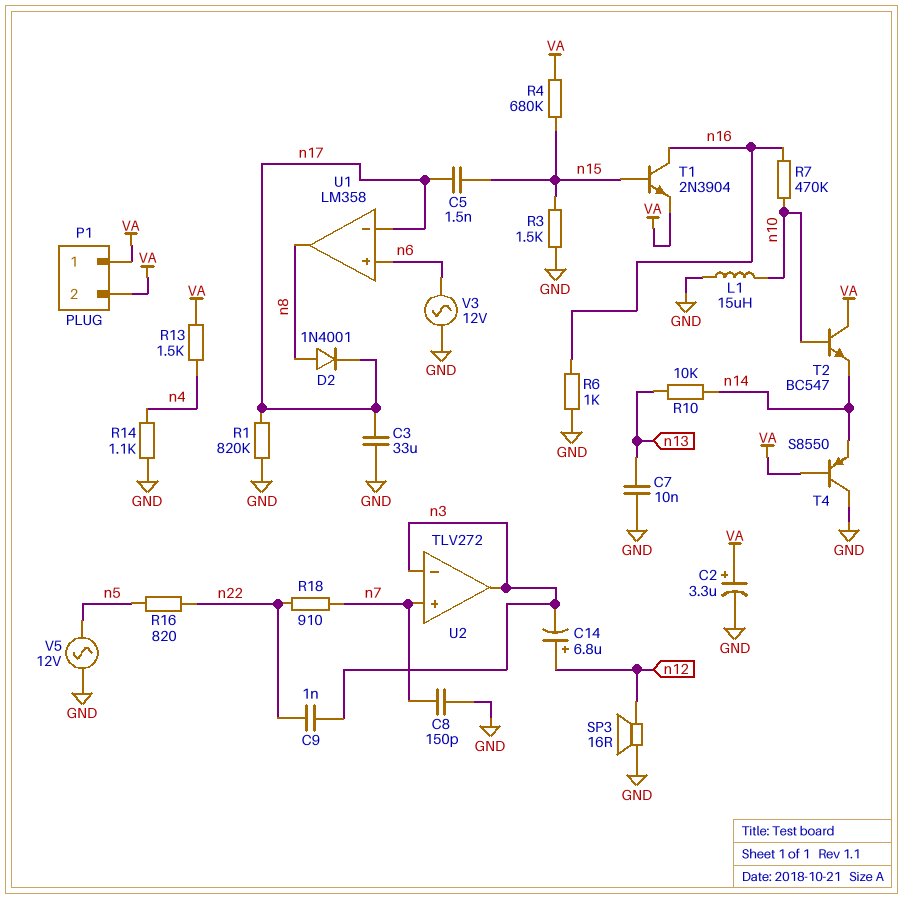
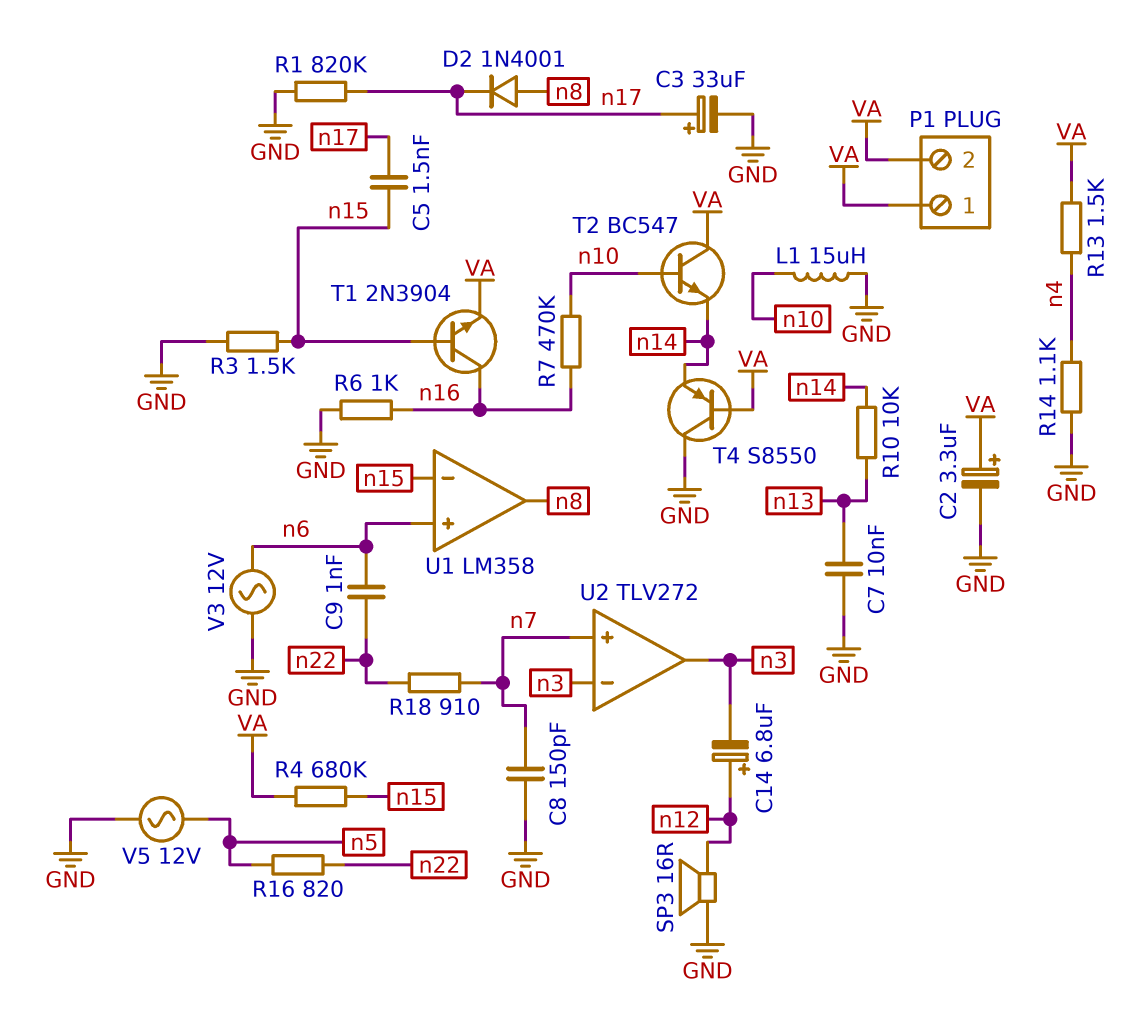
C3: 33uF (GND, n17) -> 33uF (plus n17, minus GND)
C9: 1nF (n3, n22) -> 1nF (n6, n22)
U1 pin in-: n17 -> n15

